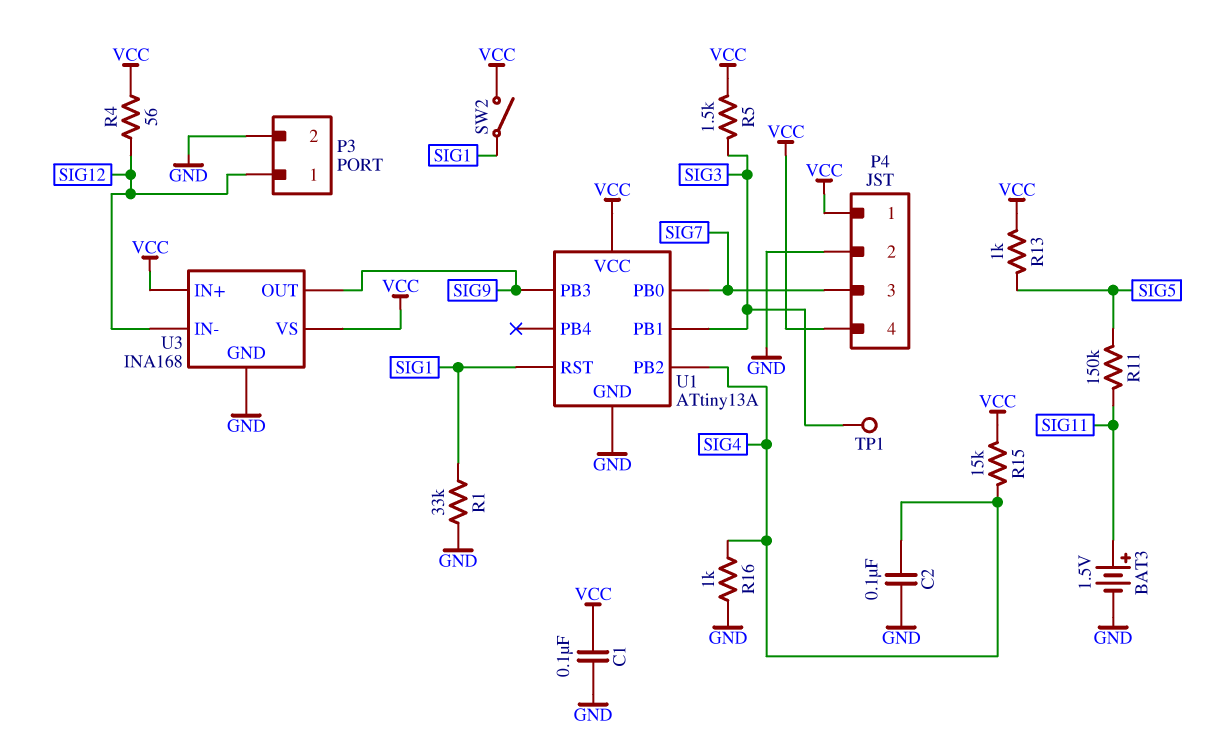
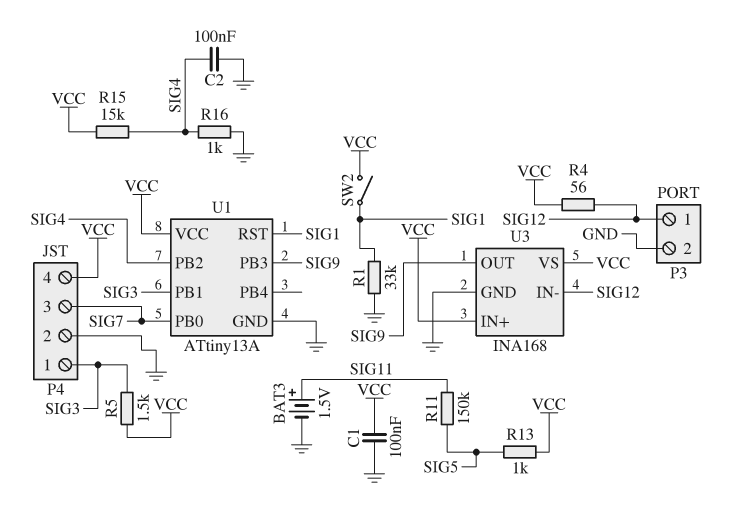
P4 pin 1: VCC -> SIG3
TP1: test point (SIG3) -> none

